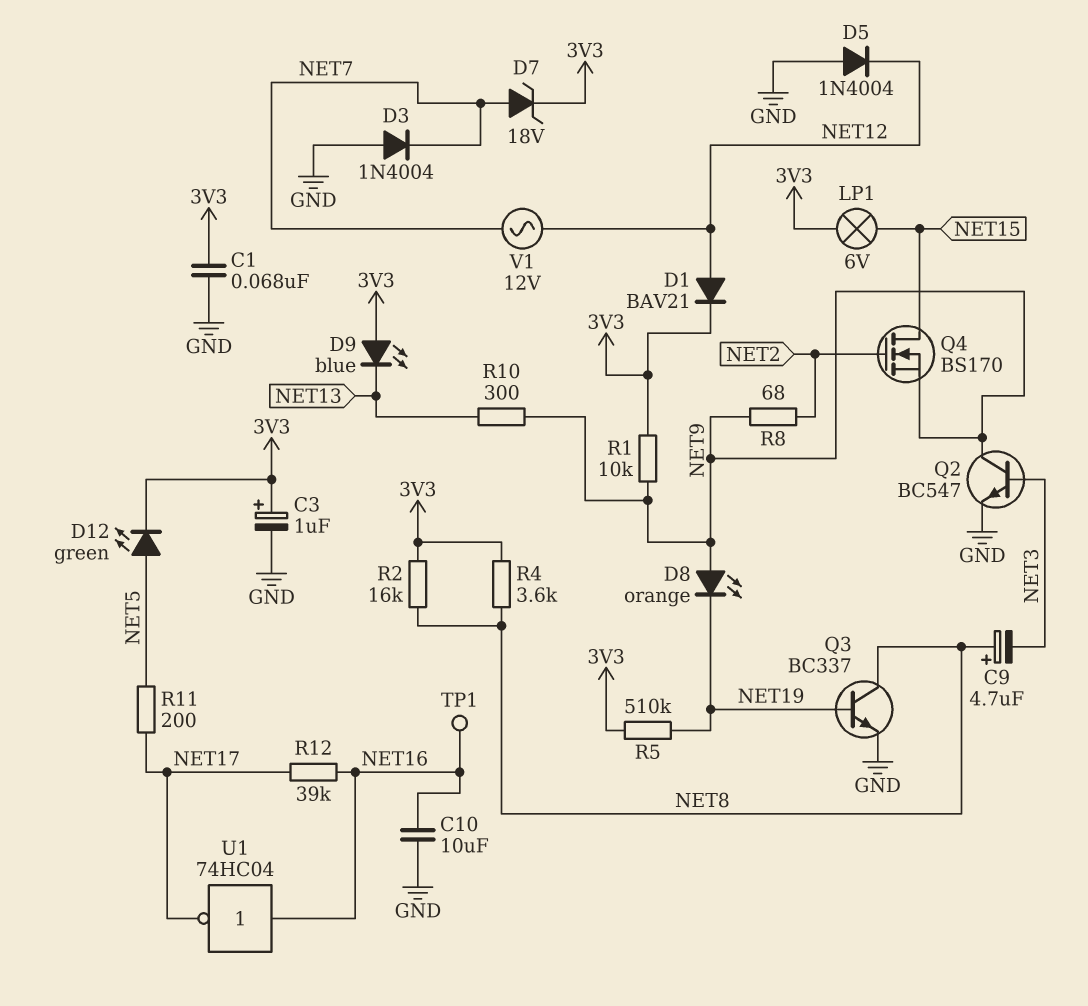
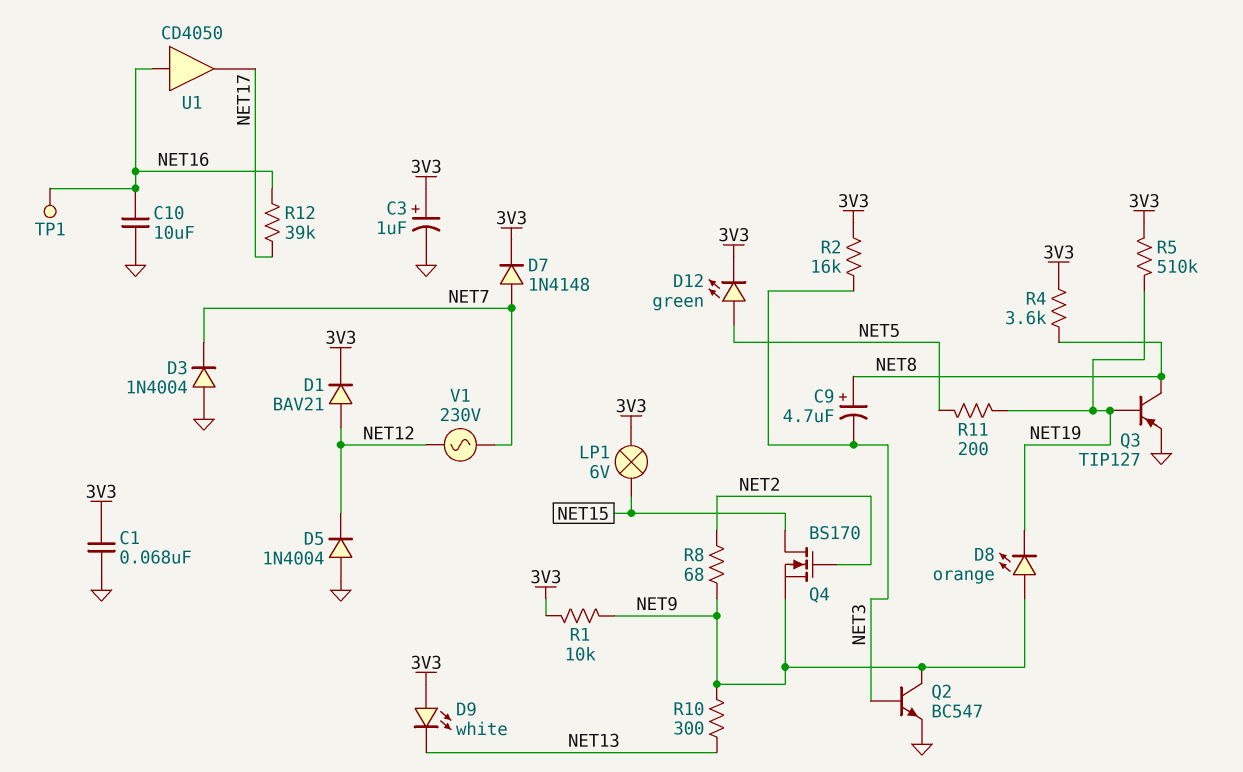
D7: zener 18V (A NET7, K 3V3) -> diode 1N4148 (A NET7, K 3V3)
D9: LED blue (A 3V3, K NET13) -> LED white (A 3V3, K NET13)
Q3: NPN BC337 (B NET19, C NET8, E GND) -> PNP TIP127 (B NET19, C NET8, E GND)
R2: 16k (3V3, NET8) -> 16k (3V3, NET3)
R11: 200 (NET5, NET17) -> 200 (NET5, NET19)
U1: NOT 74HC04 (in NET16, out NET17) -> buffer CD4050 (in NET16, out NET17)
V1: AC 12V (NET7, NET12) -> AC 230V (NET7, NET12)

